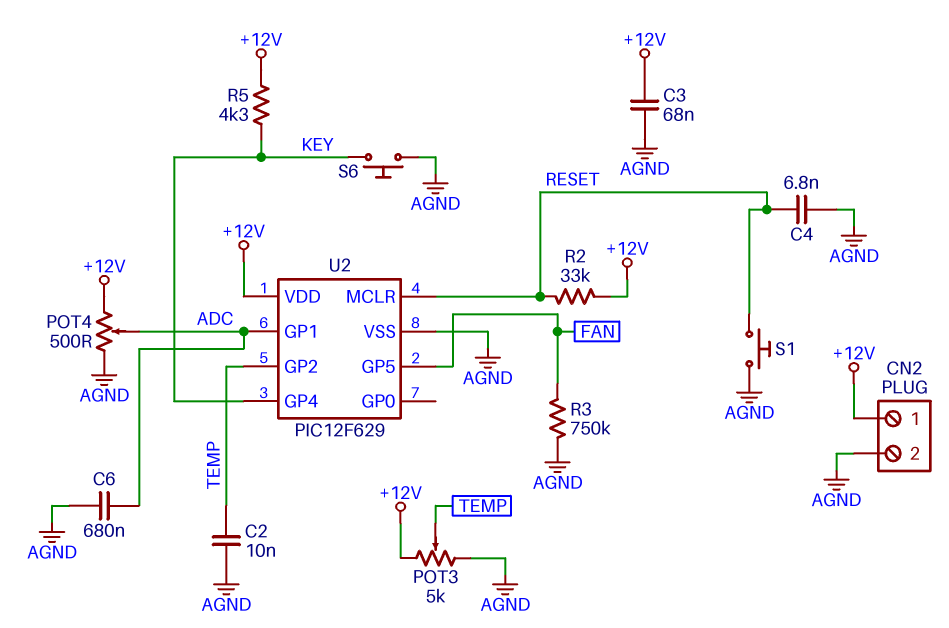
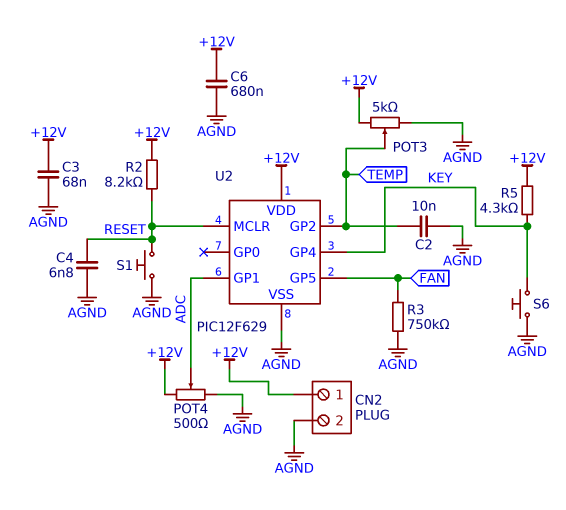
C6: 680nF (ADC, AGND) -> 680nF (+12V, AGND)
R2: 33k (+12V, RESET) -> 8.2k (+12V, RESET)

